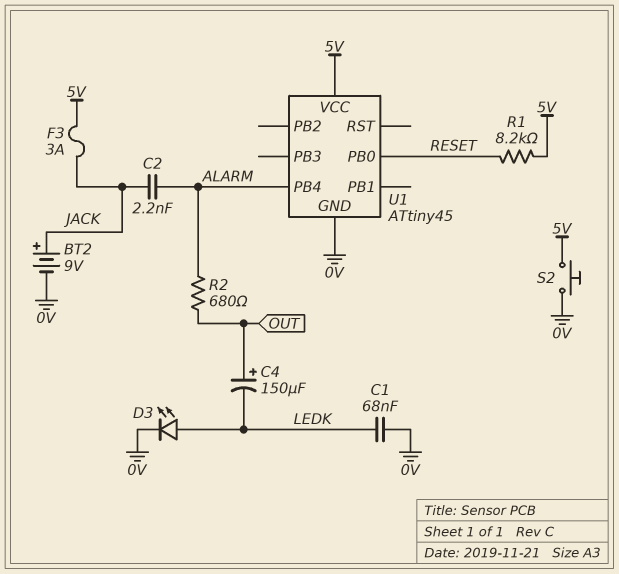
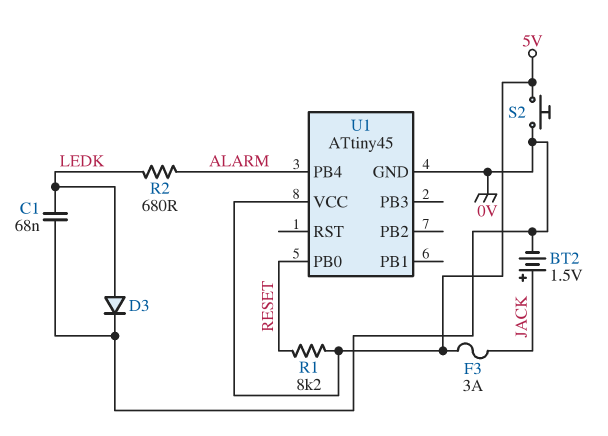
BT2: 9V (plus JACK, minus 0V) -> 1.5V (plus JACK, minus 0V)
C2: 2.2nF (ALARM, JACK) -> none
C4: 150uF (plus OUT, minus LEDK) -> none
D3: LED (A LEDK, K 0V) -> diode (A LEDK, K 0V)
R2: 680 (ALARM, OUT) -> 680 (ALARM, LEDK)

